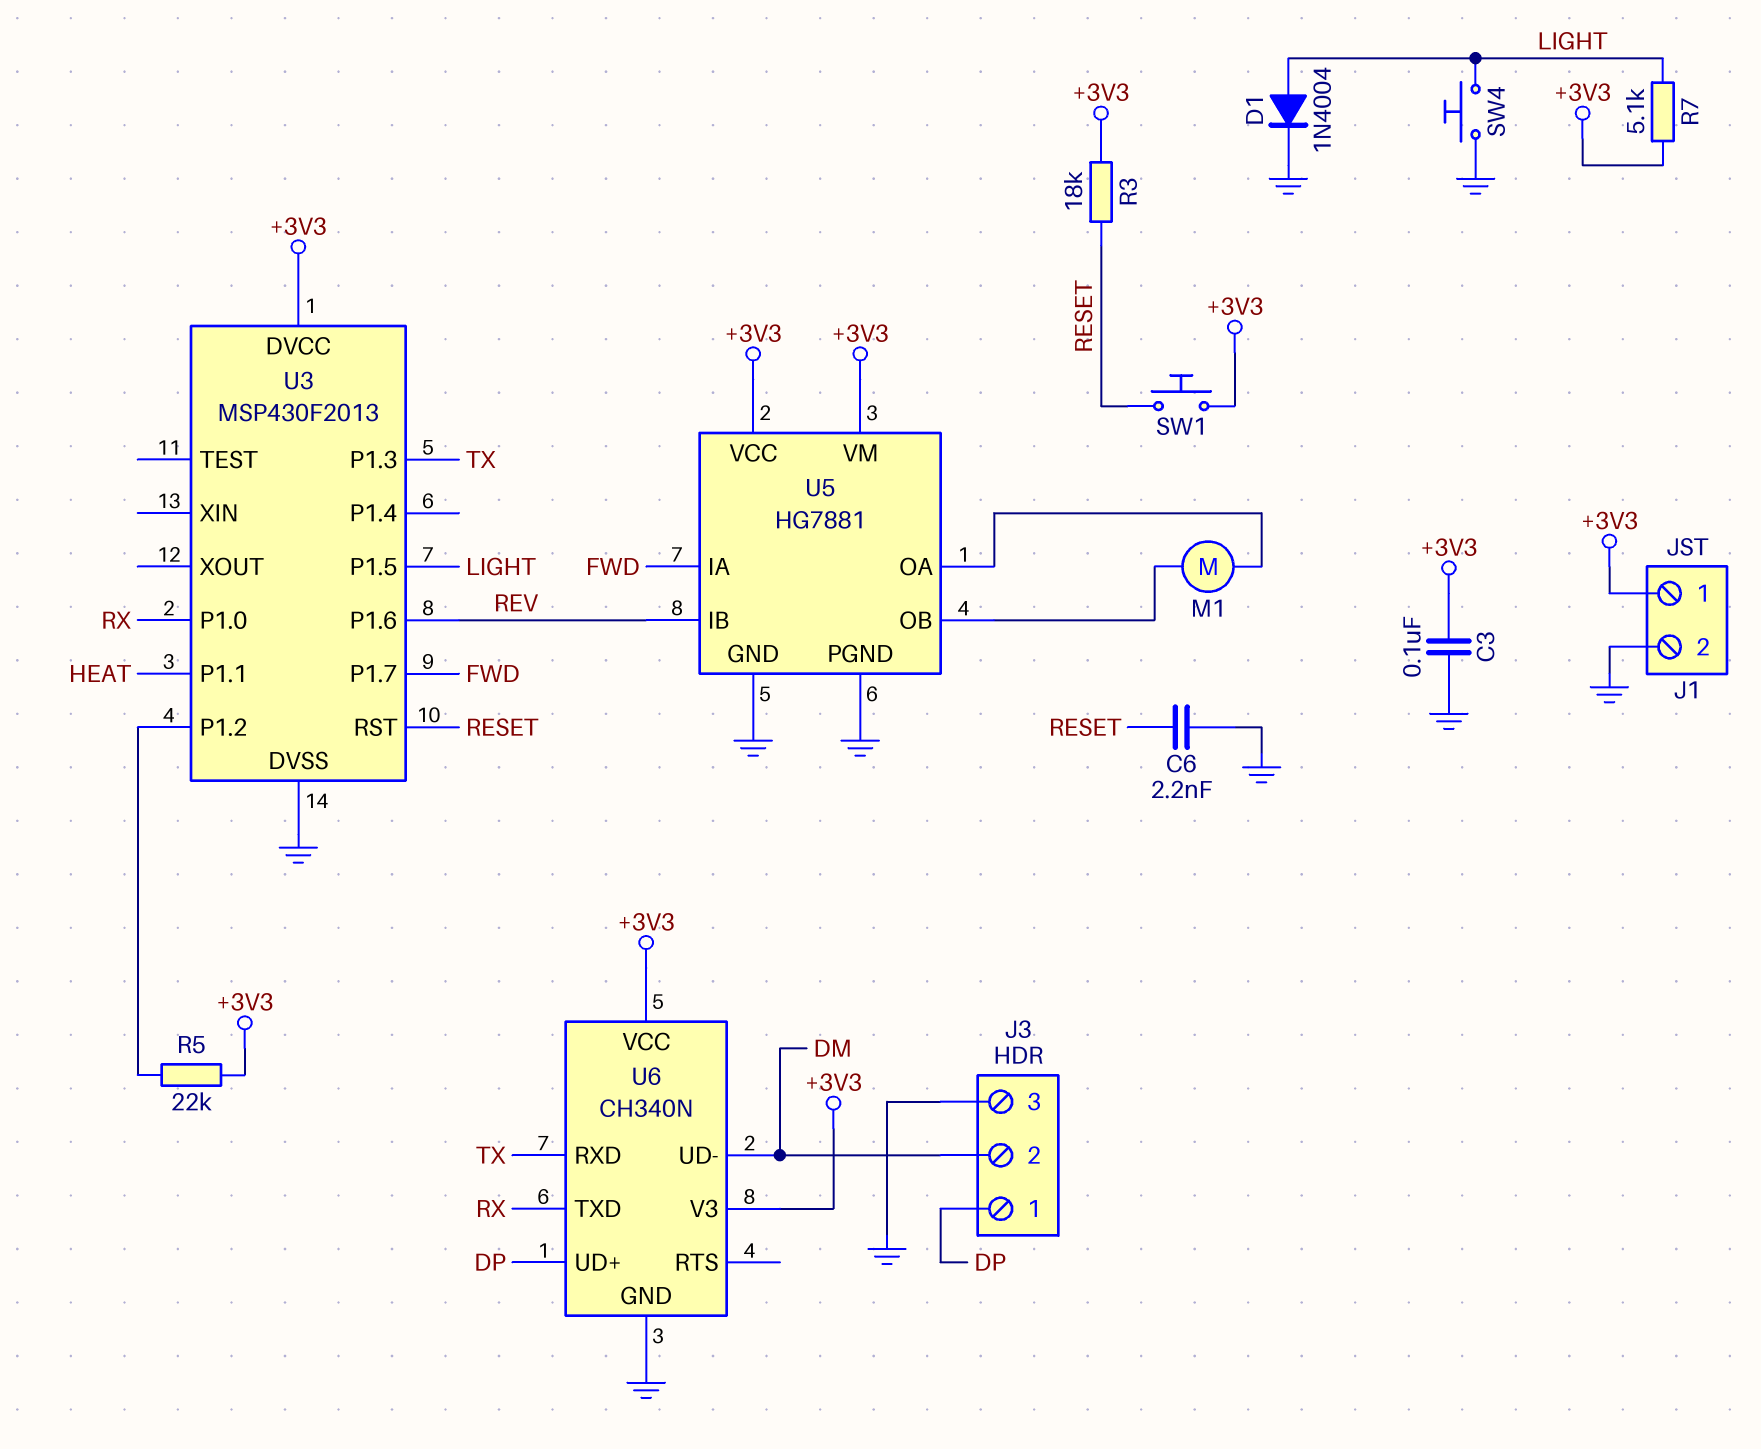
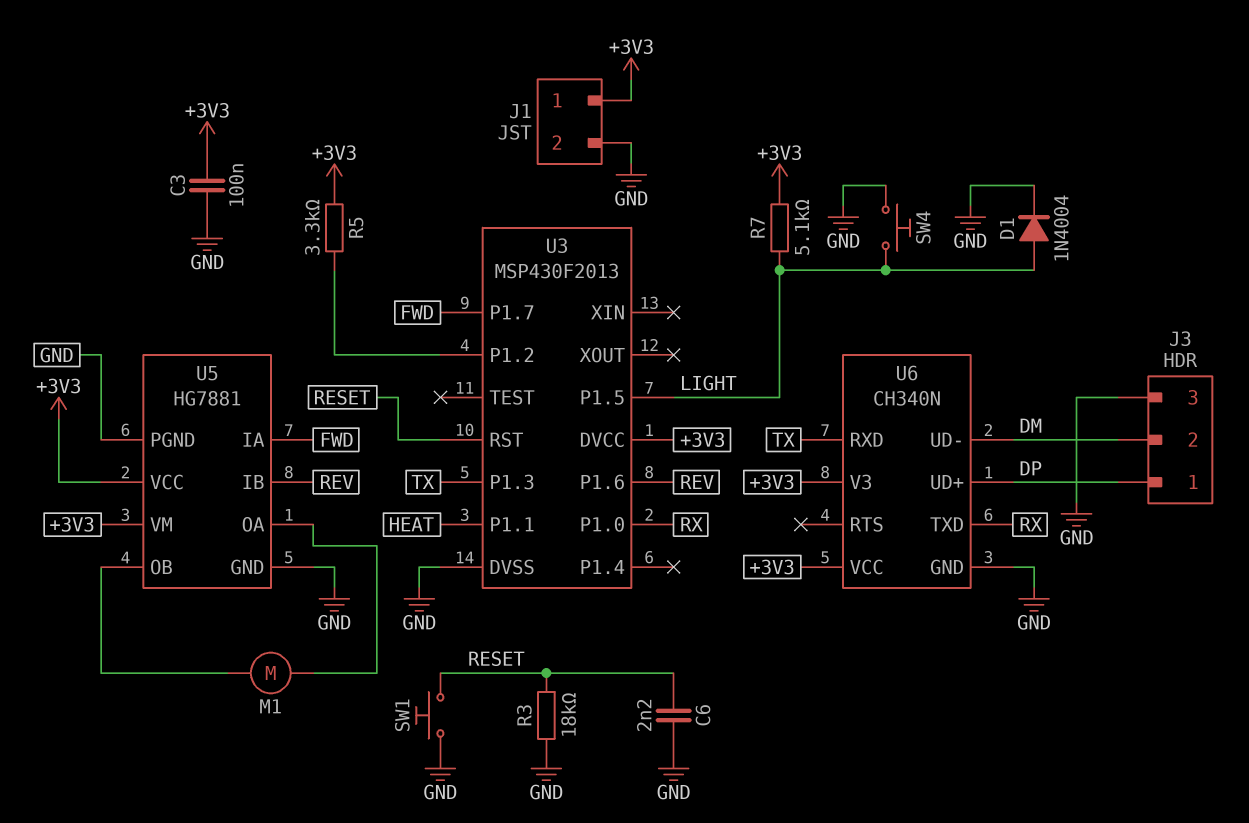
R3: 18k (+3V3, RESET) -> 18k (GND, RESET)
R5: 22k (+3V3, U3/P1.2) -> 3.3k (+3V3, U3/P1.2)
SW1: button (+3V3, RESET) -> button (GND, RESET)

